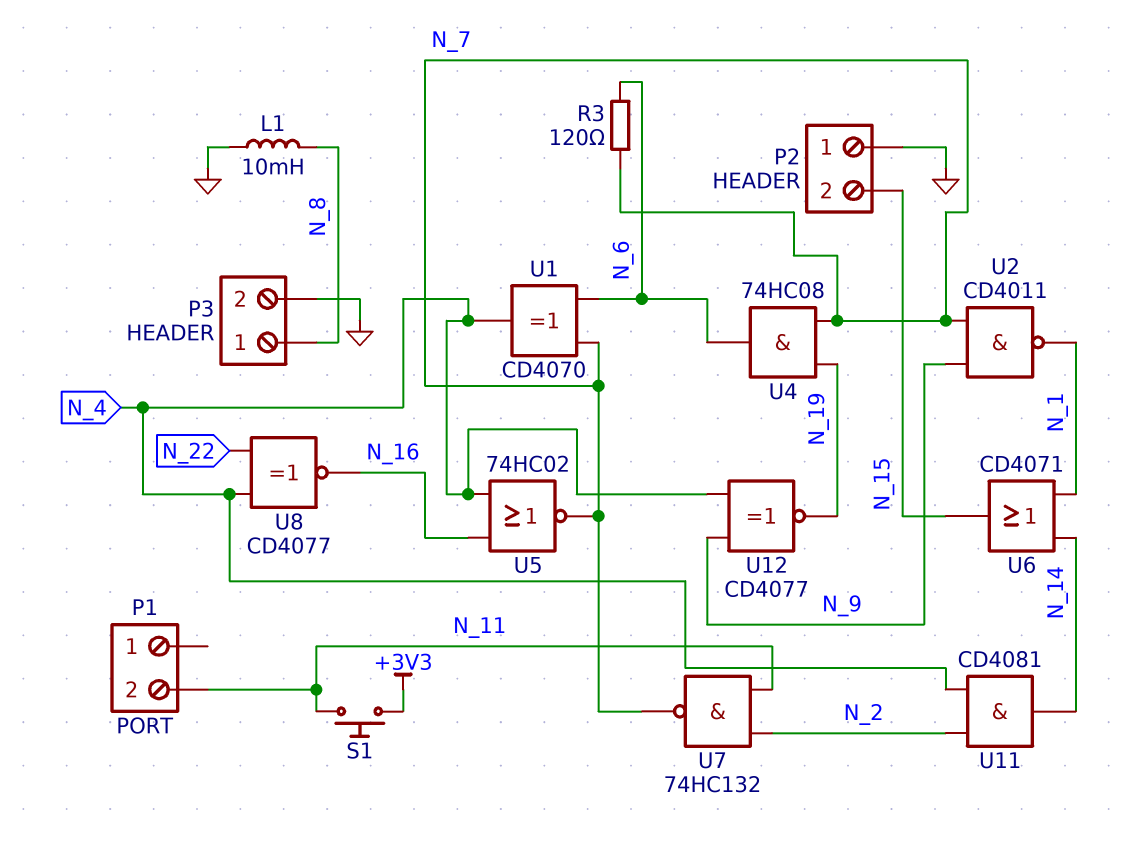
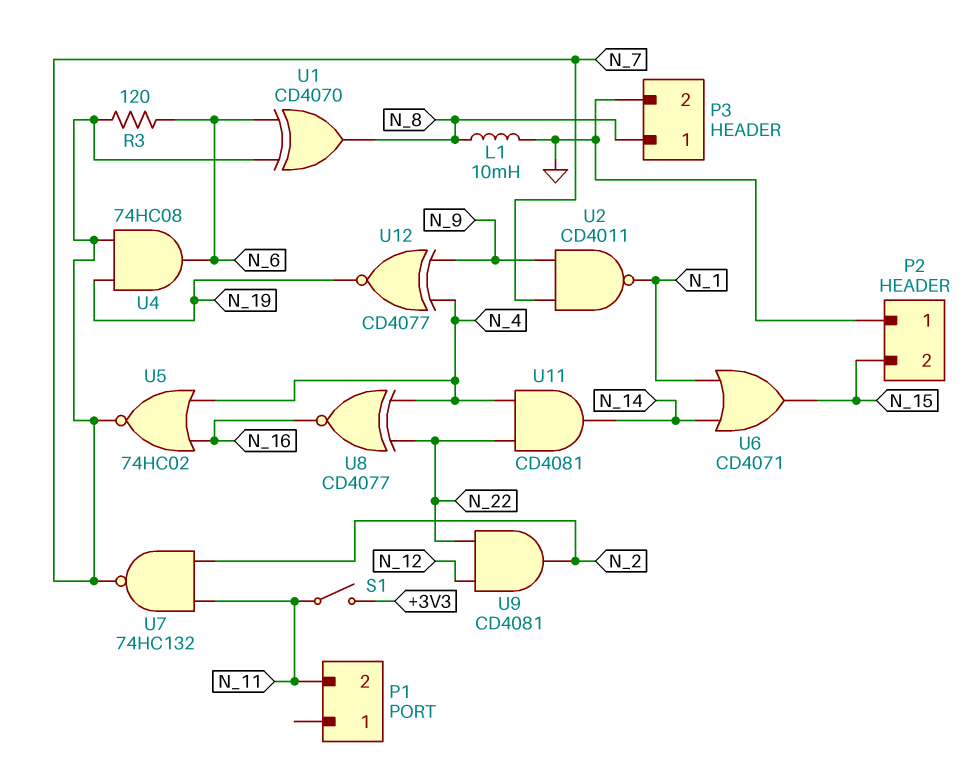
S1: button (+3V3, N_11) -> switch (+3V3, N_11)
U1: XOR CD4070 (in N_6, in N_7, out N_4) -> XOR CD4070 (in N_6, in N_7, out N_8)
U9: none -> AND CD4081 (in N_12, in N_22, out N_2)
U11: AND CD4081 (in N_2, in N_4, out N_14) -> AND CD4081 (in N_4, in N_22, out N_14)

